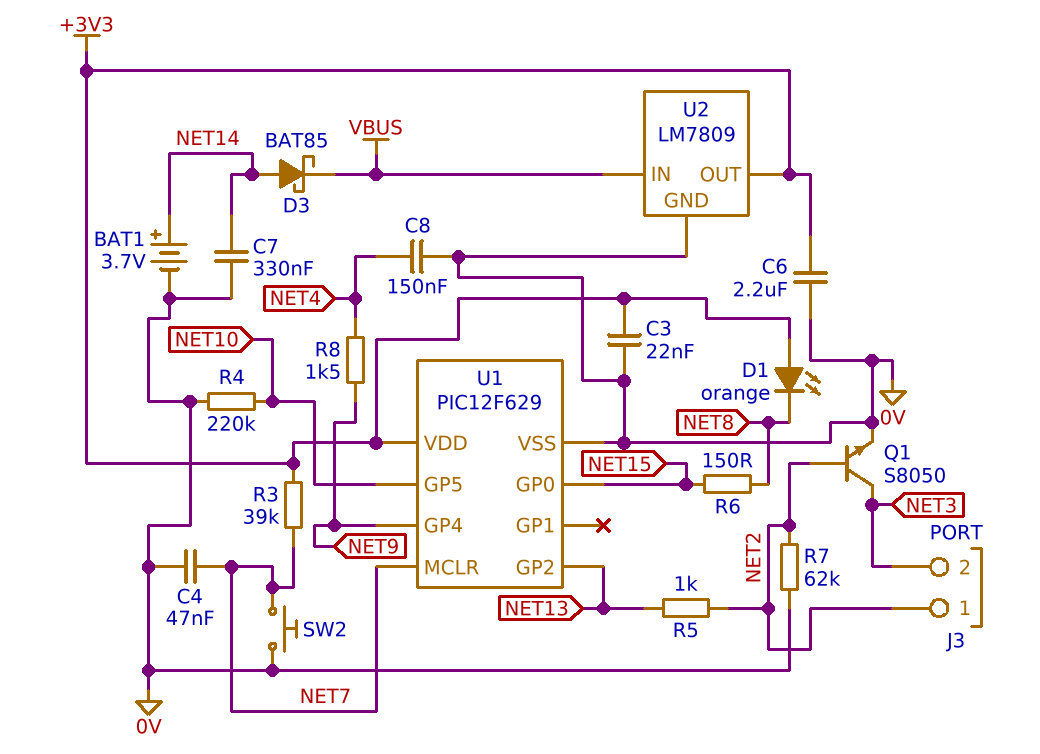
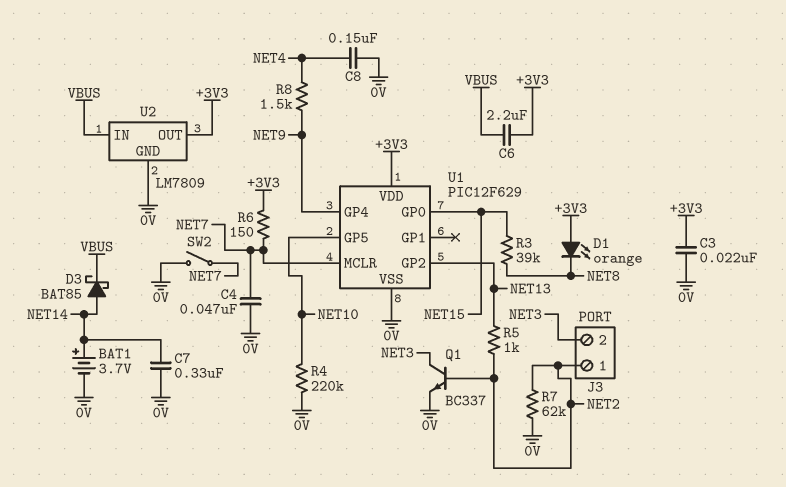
C6: 2.2uF (+3V3, 0V) -> 2.2uF (+3V3, VBUS)
Q1: NPN S8050 (B NET2, C NET3, E 0V) -> NPN BC337 (B NET2, C NET3, E 0V)
R3: 39k (+3V3, NET7) -> 39k (NET8, NET15)
R6: 150 (NET8, NET15) -> 150 (+3V3, NET7)
SW2: button (0V, NET7) -> switch (0V, NET7)

